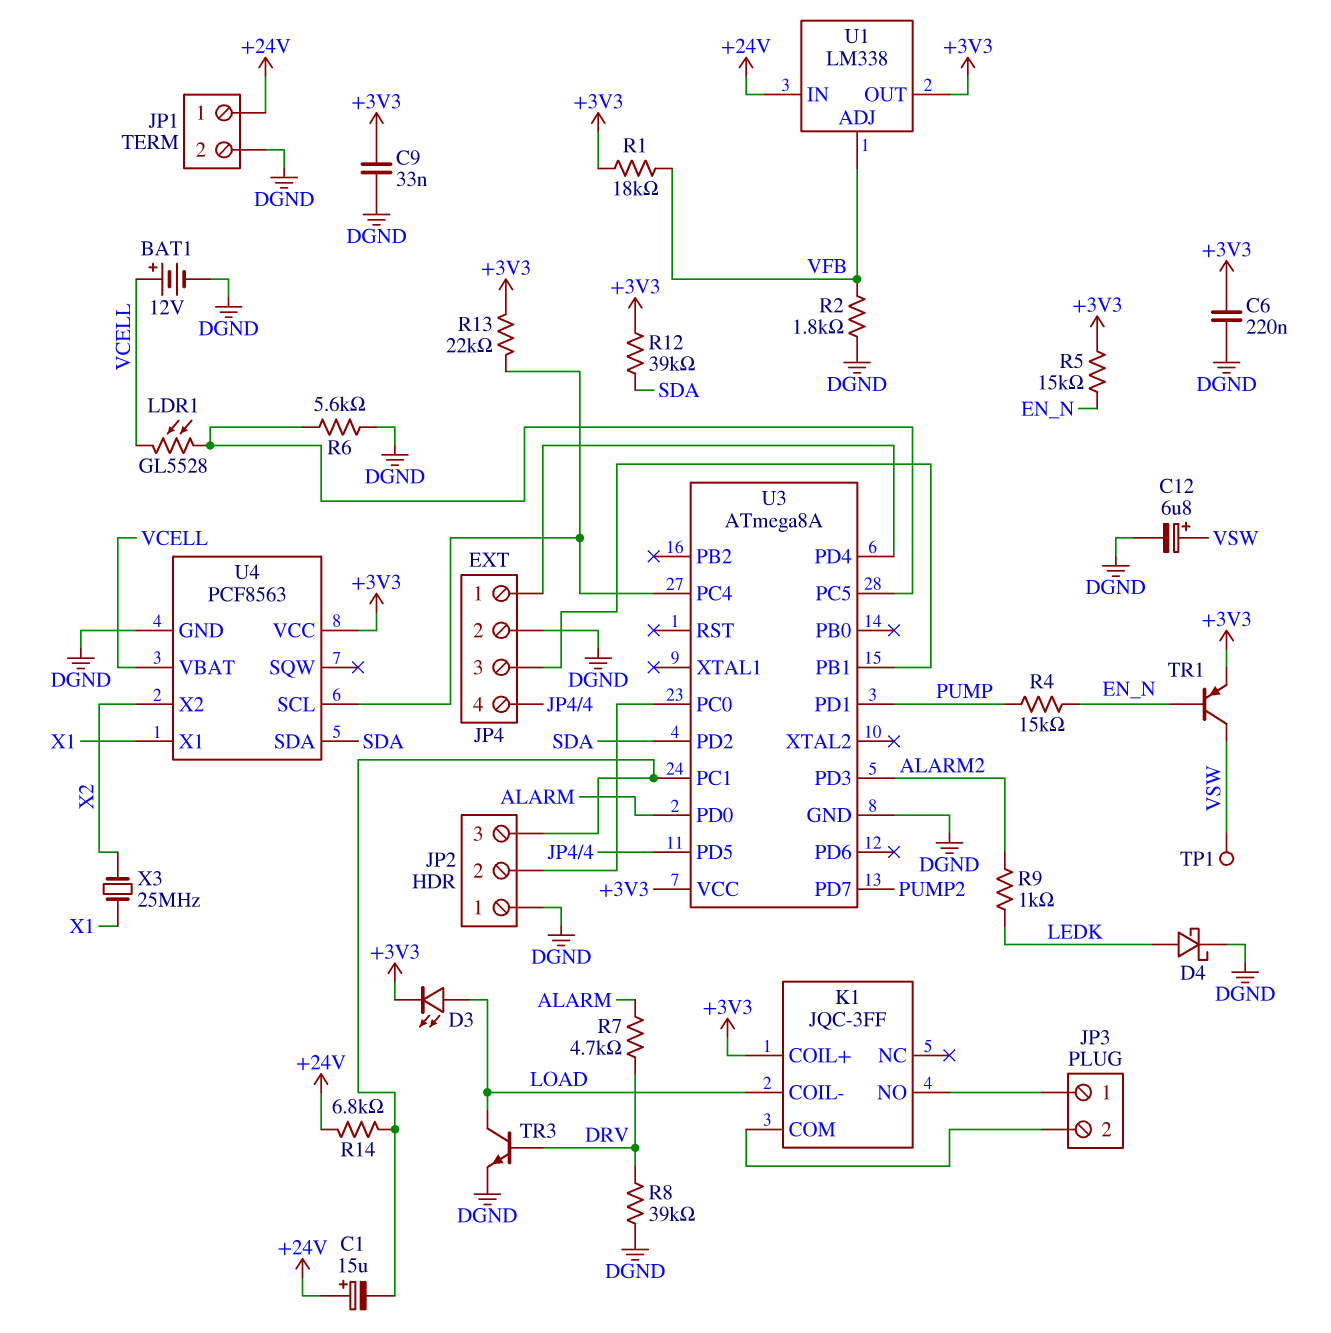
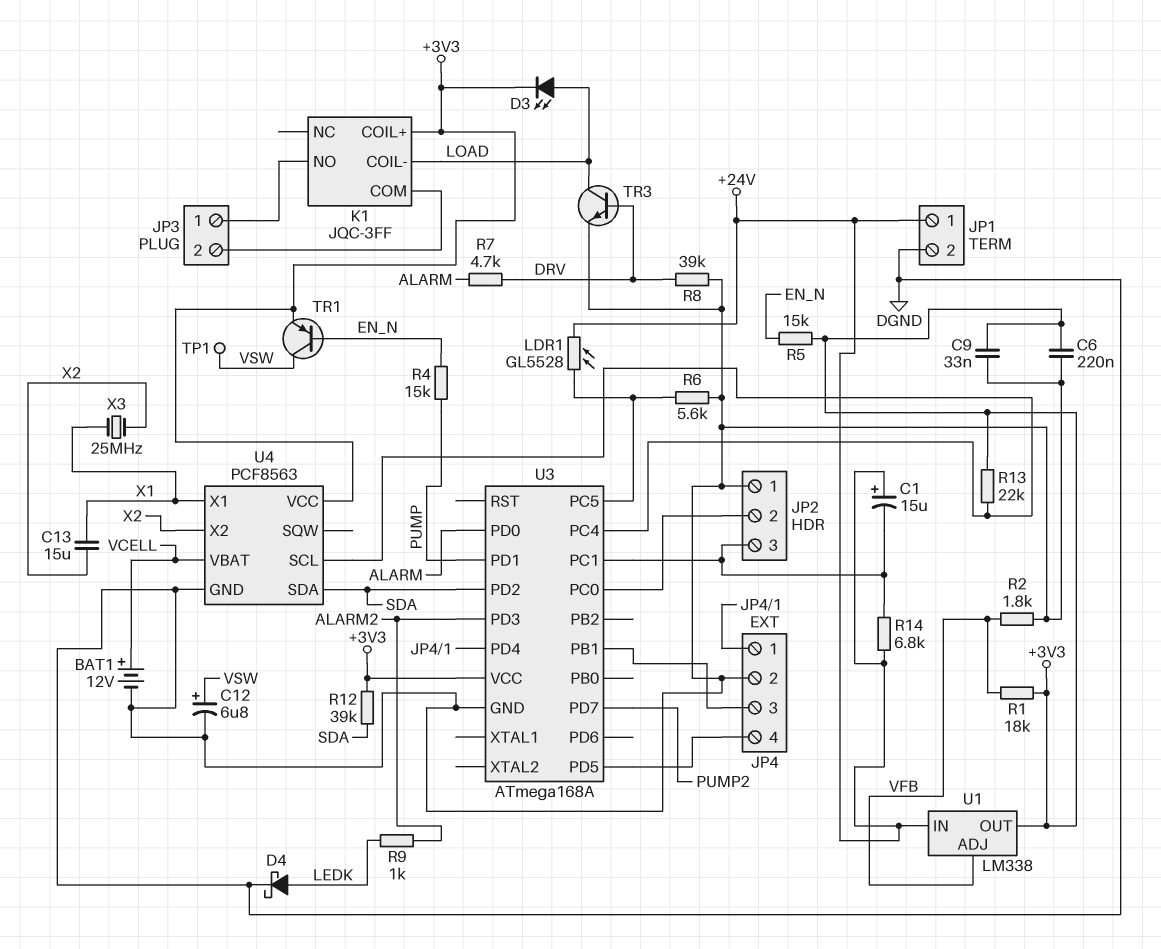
C13: none -> 15uF (X1, X2)
LDR1: GL5528 (U3/PC5, VCELL) -> GL5528 (+24V, U3/PC5)
U3: ATmega8A -> ATmega168A

